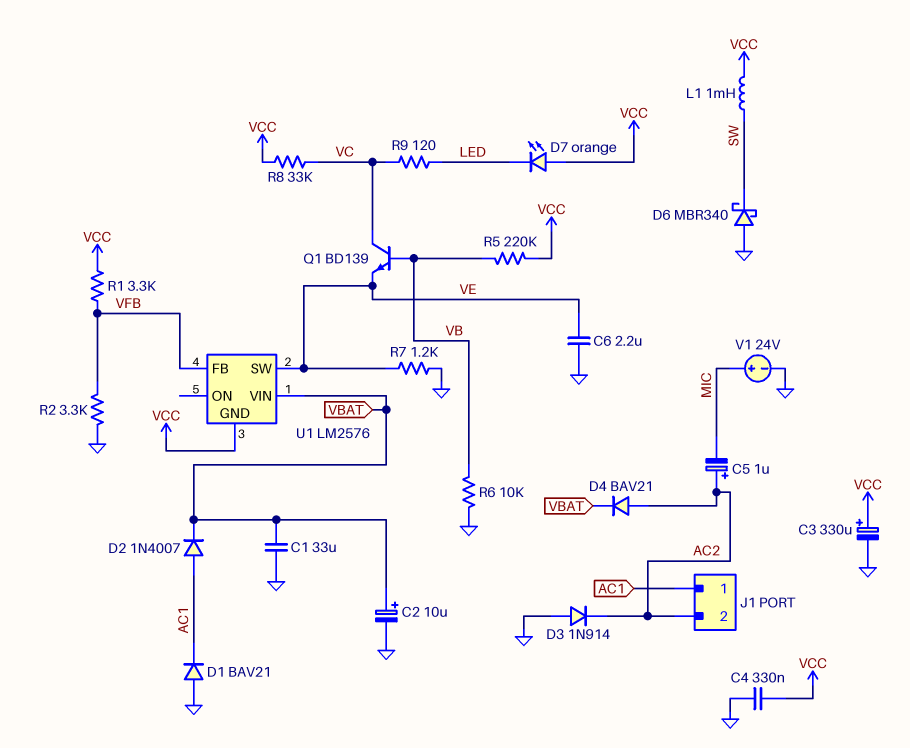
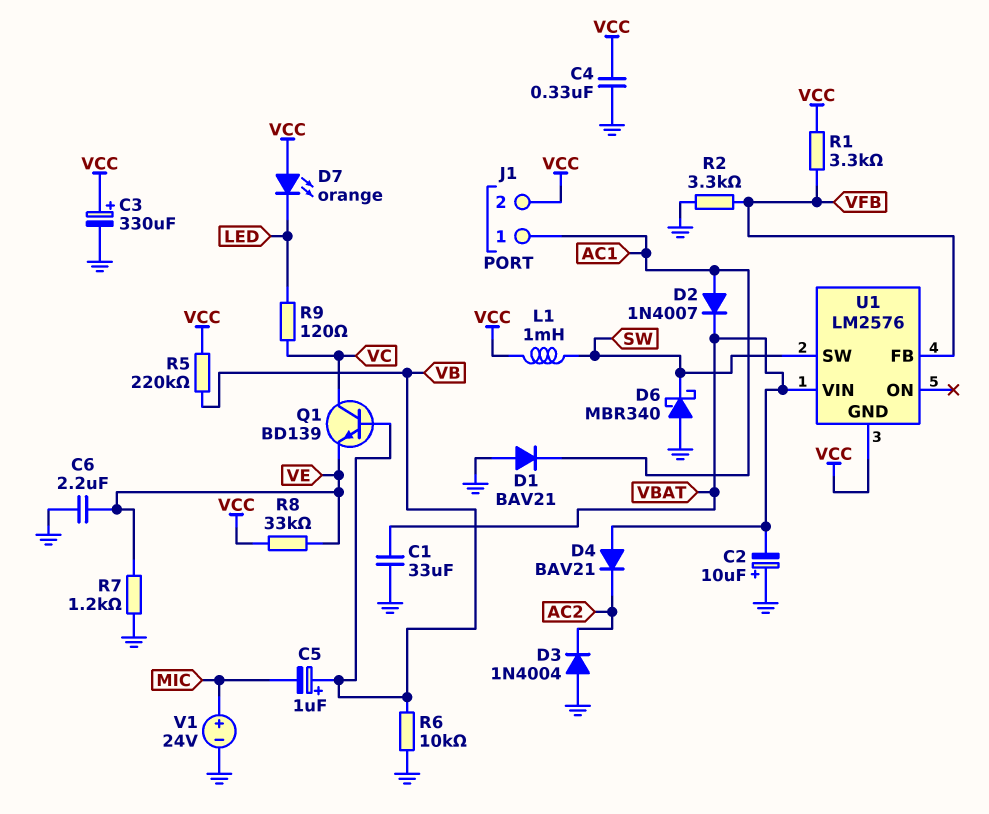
C2: 10uF (plus VBAT, minus GND) -> 10uF (plus GND, minus VBAT)
C5: 1uF (plus AC2, minus MIC) -> 1uF (plus VB, minus MIC)
D3: diode 1N914 (A GND, K AC2) -> diode 1N4004 (A GND, K AC2)
D4: diode BAV21 (A AC2, K VBAT) -> diode BAV21 (A VBAT, K AC2)
J1 pin 2: AC2 -> VCC
R8: 33k (VC, VCC) -> 33k (VCC, VE)
U1 pin SW: VE -> SW

